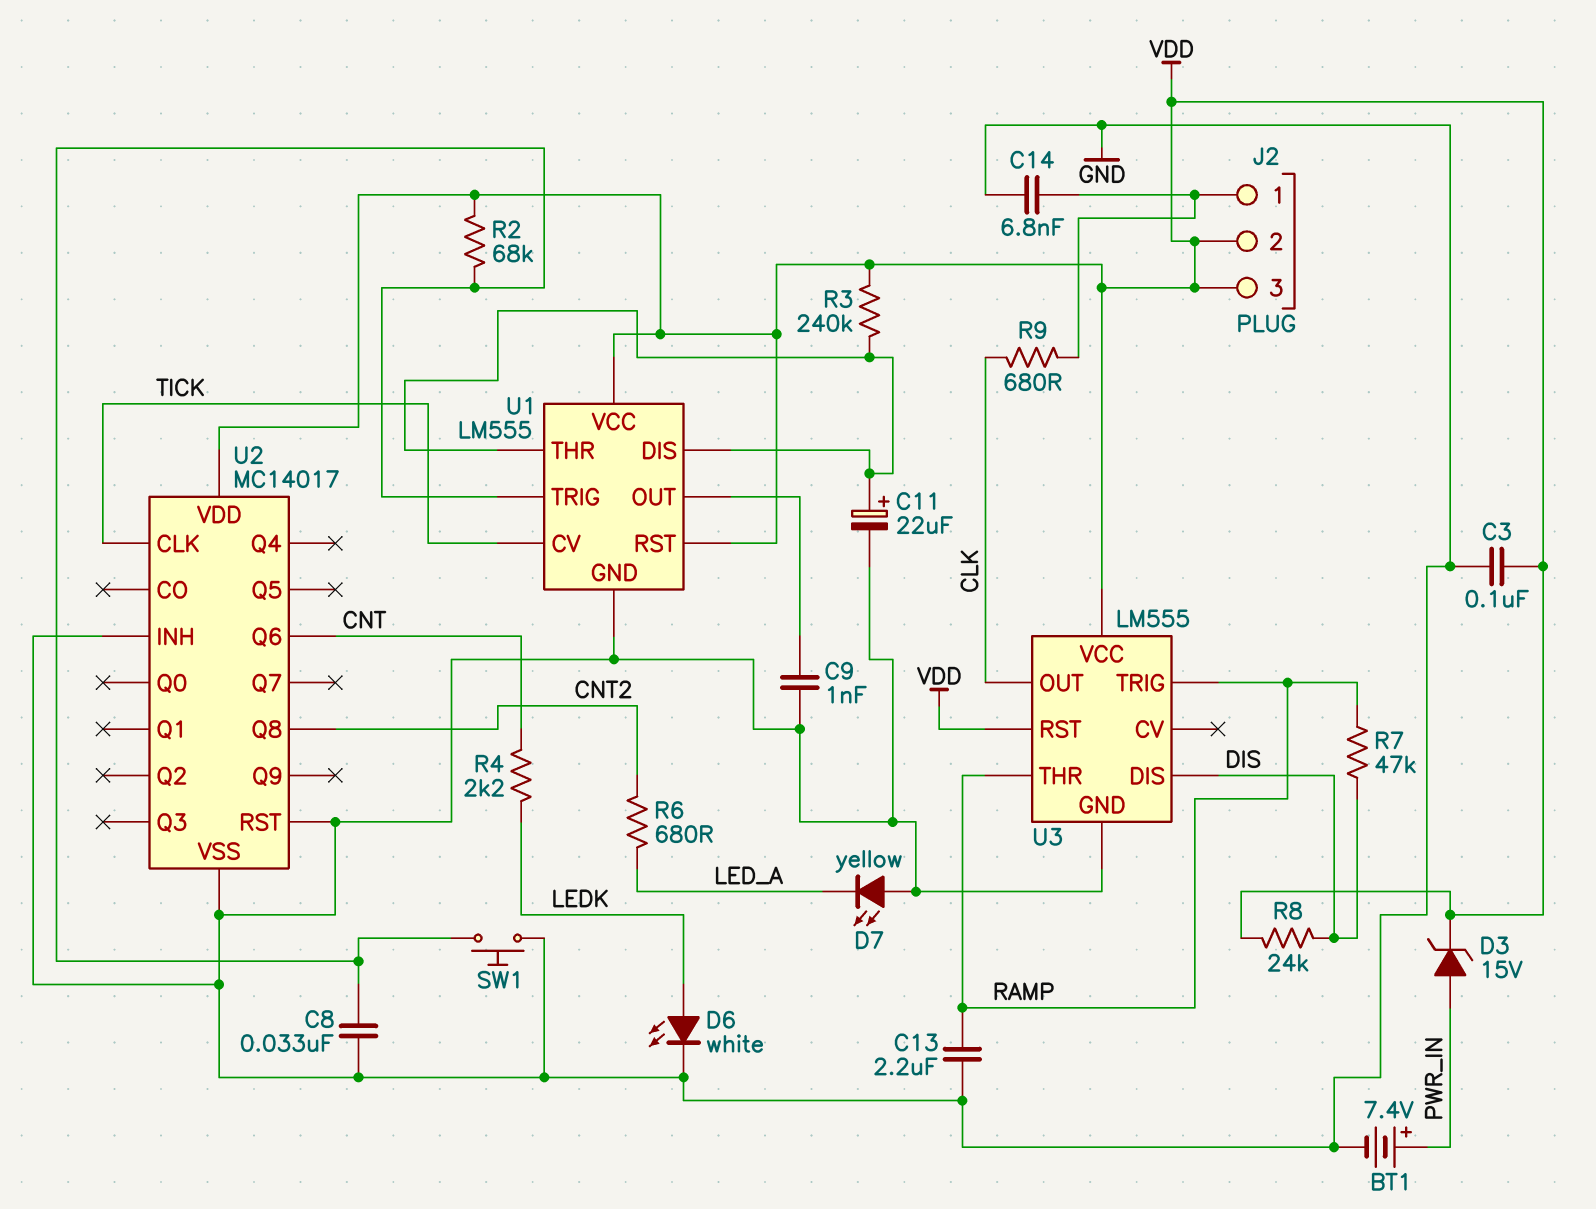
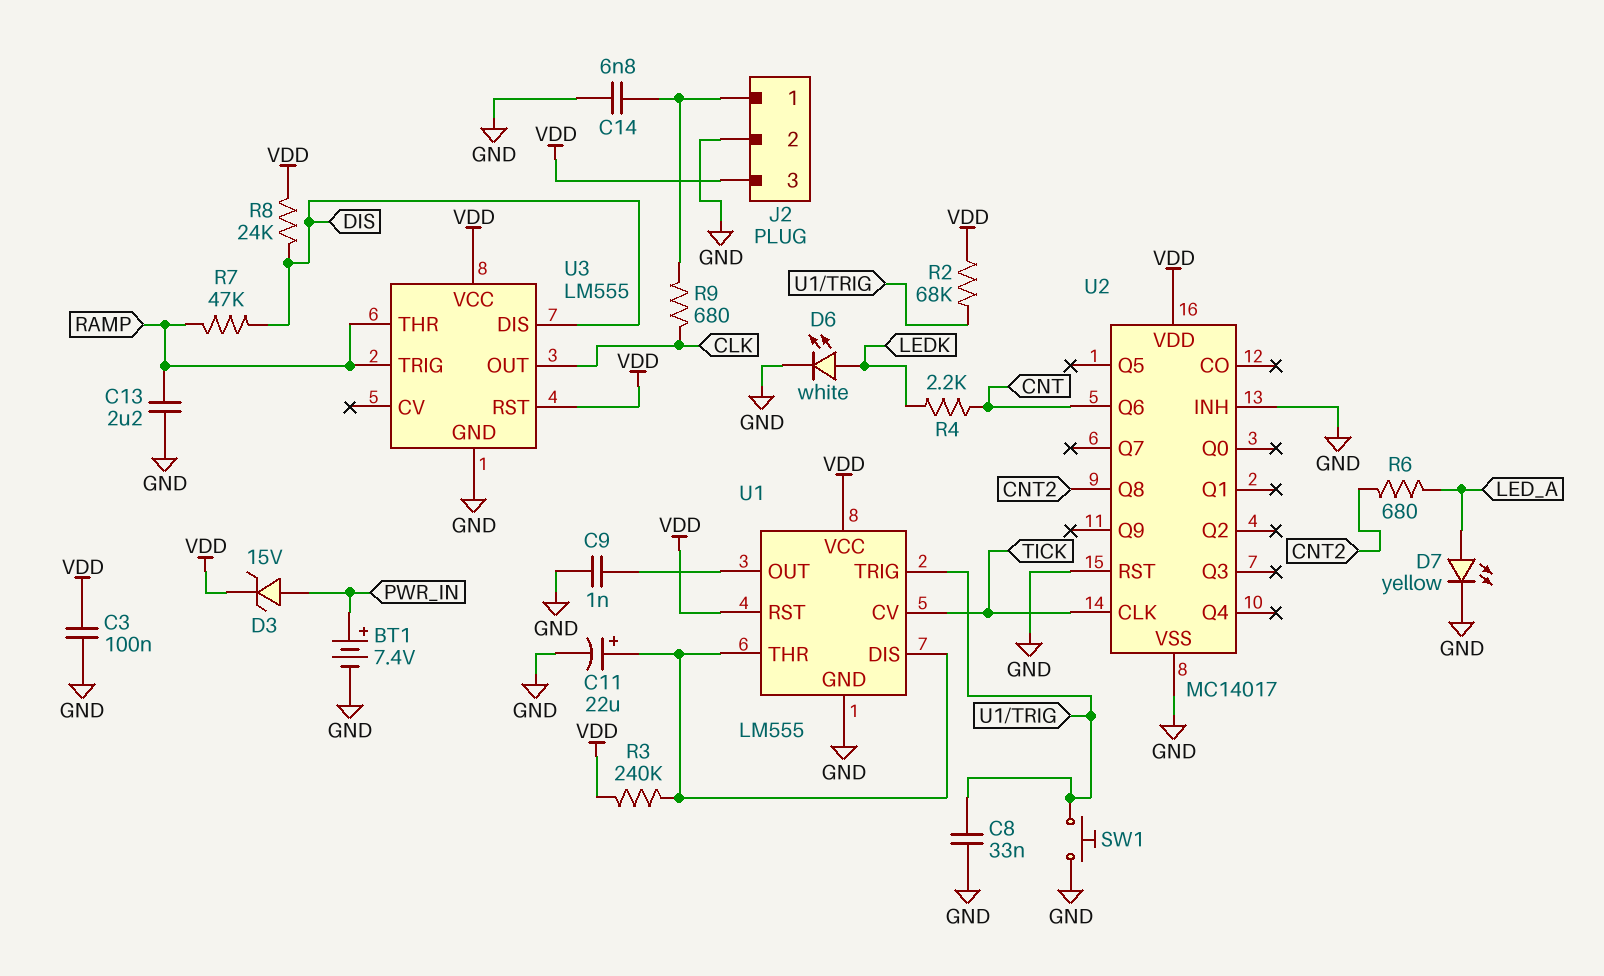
D7: LED yellow (A GND, K LED_A) -> LED yellow (A LED_A, K GND)
J2 pin 2: VDD -> GND

